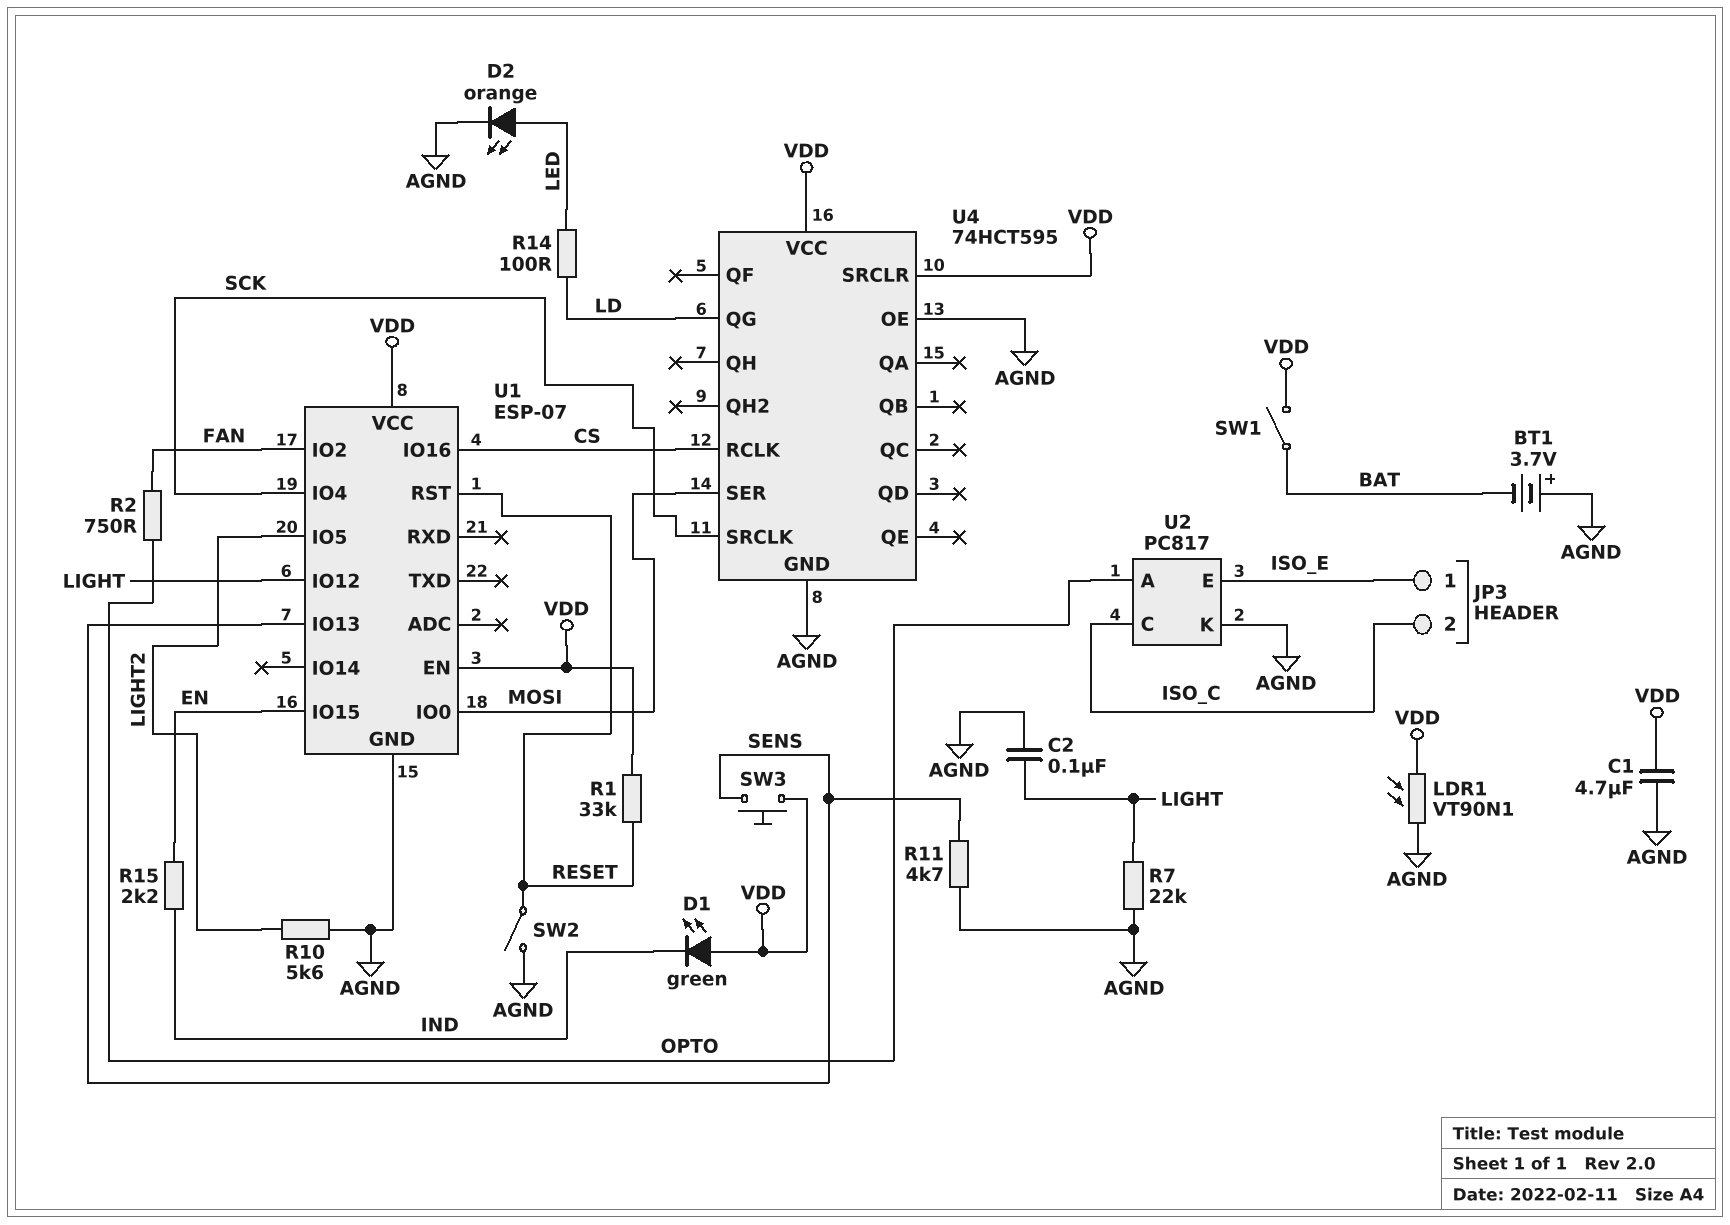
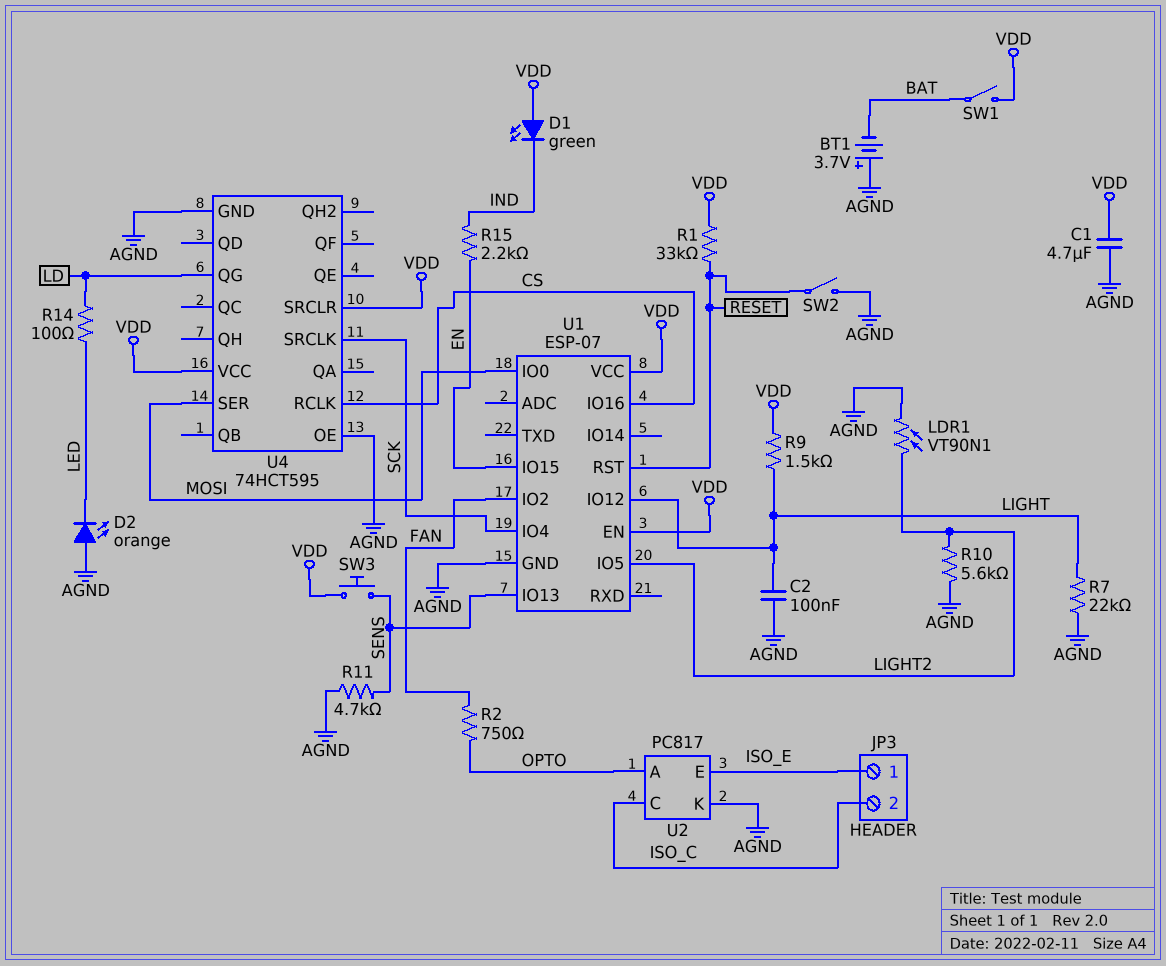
D2: LED orange (A LED, K AGND) -> LED orange (A AGND, K LED)
LDR1: VT90N1 (AGND, VDD) -> VT90N1 (AGND, LIGHT2)
R9: none -> 1.5k (LIGHT, VDD)

